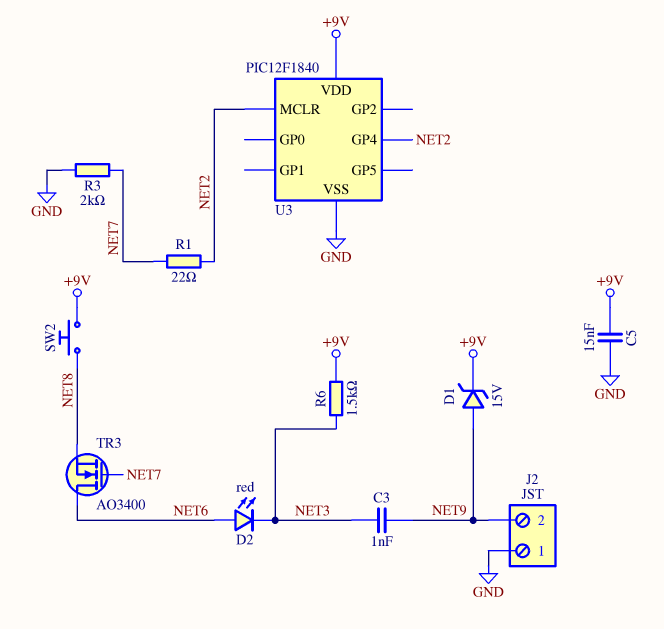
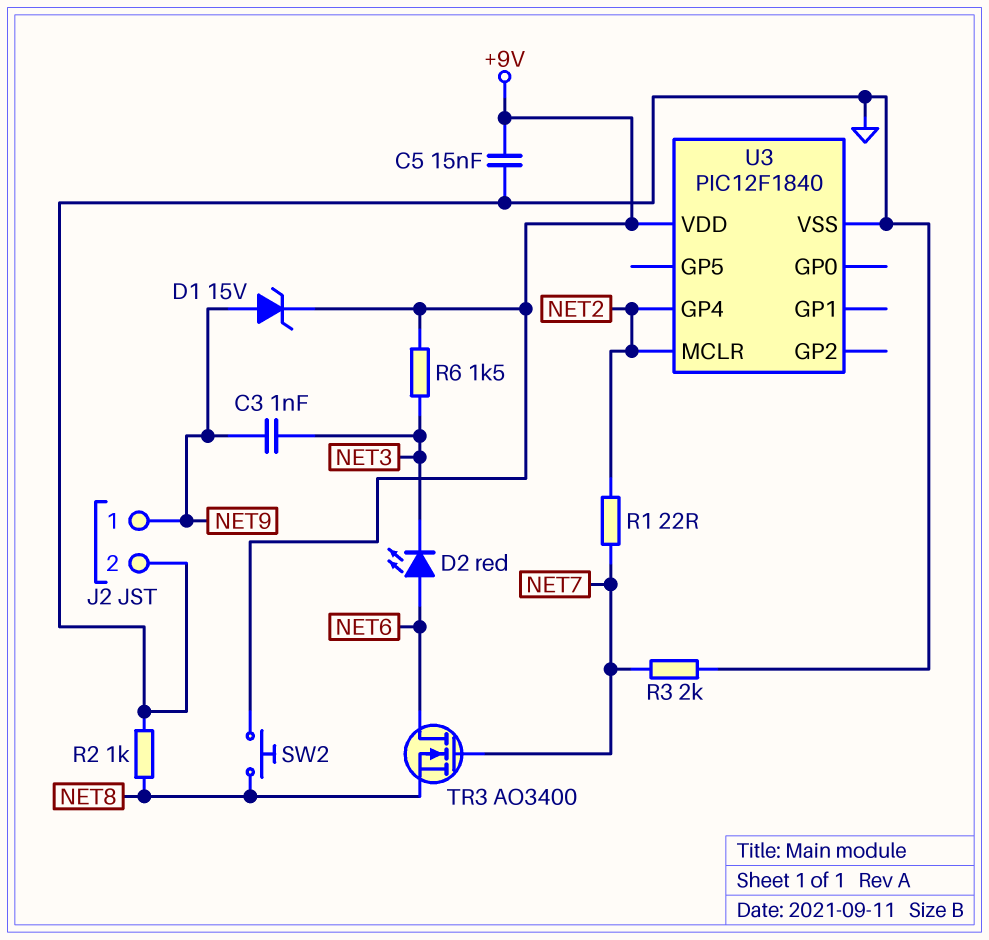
J2 pin 1: GND -> NET9
J2 pin 2: NET9 -> GND
R2: none -> 1k (GND, NET8)

